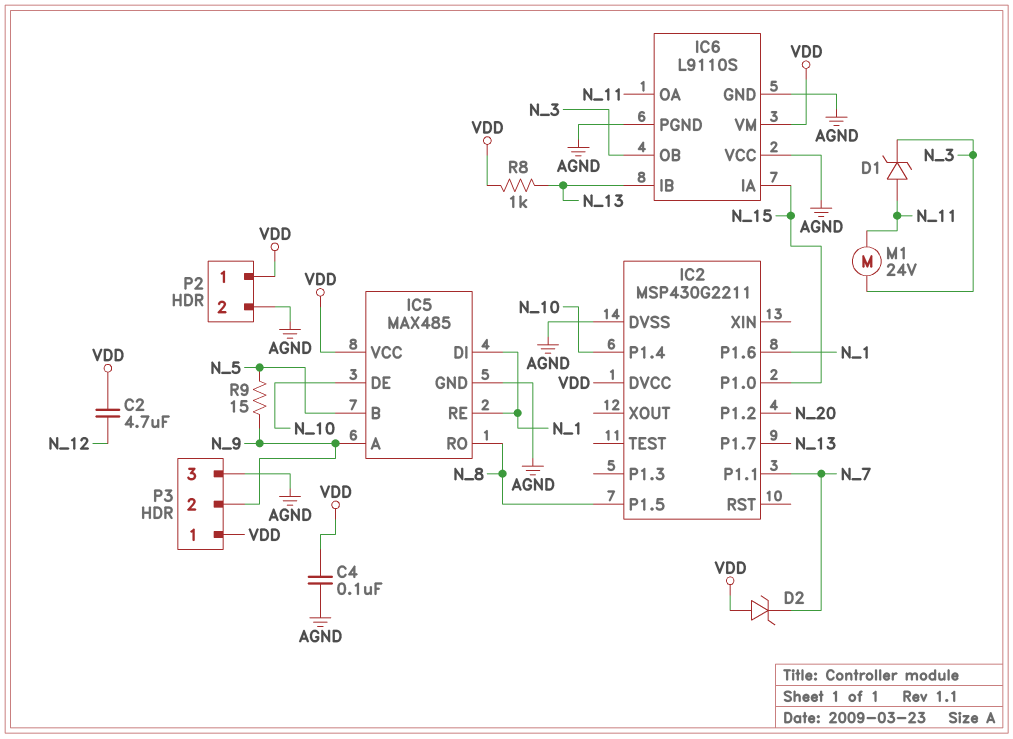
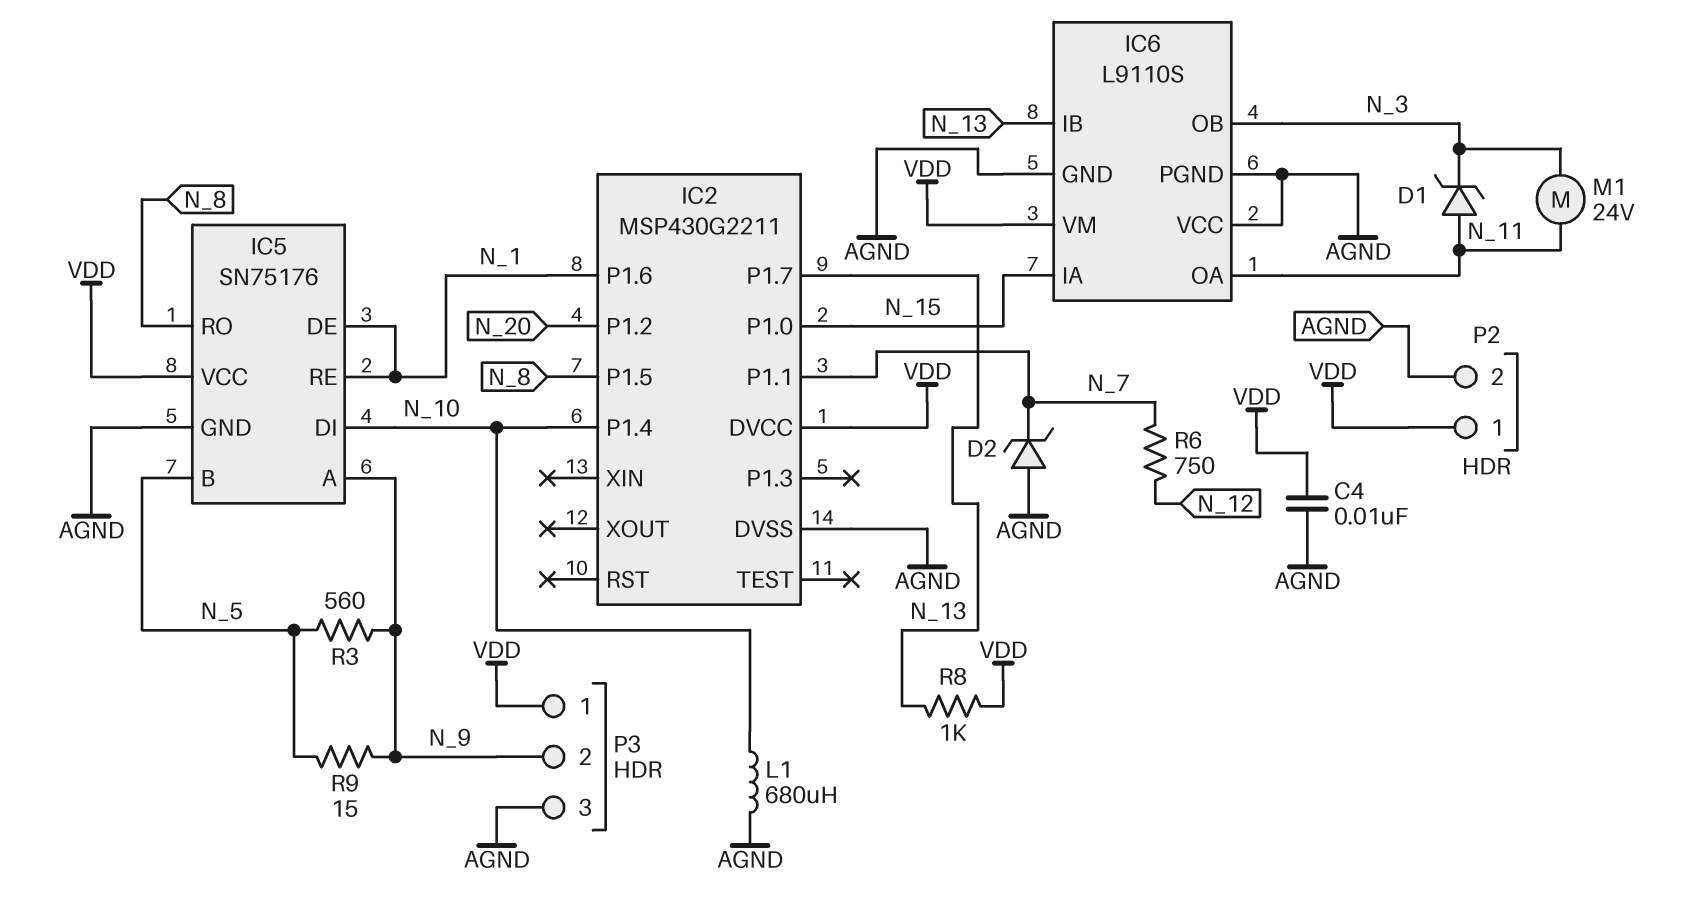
C2: 4.7uF (N_12, VDD) -> none
C4: 100nF (AGND, VDD) -> 10nF (AGND, VDD)
D2: zener (A VDD, K N_7) -> zener (A AGND, K N_7)
IC5: MAX485 -> SN75176
IC5 pin DE: N_10 -> N_1
IC5 pin DI: N_1 -> N_10
L1: none -> 680uH (AGND, N_10)
R3: none -> 560 (N_5, N_9)
R6: none -> 750 (N_7, N_12)

